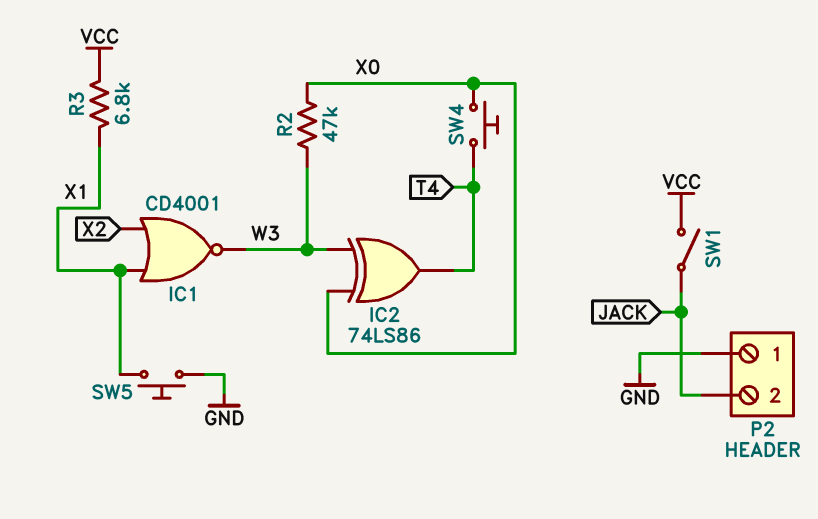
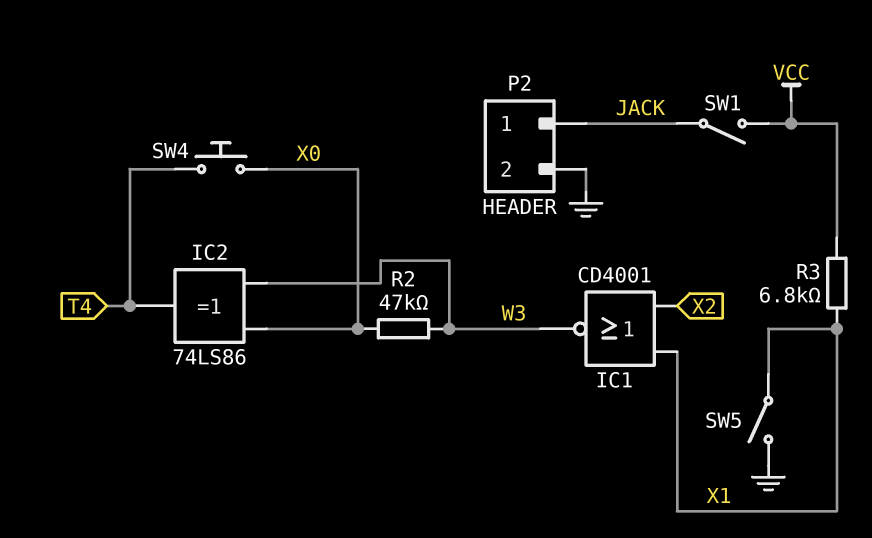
P2 pin 1: GND -> JACK
P2 pin 2: JACK -> GND
SW5: button (GND, X1) -> switch (GND, X1)

